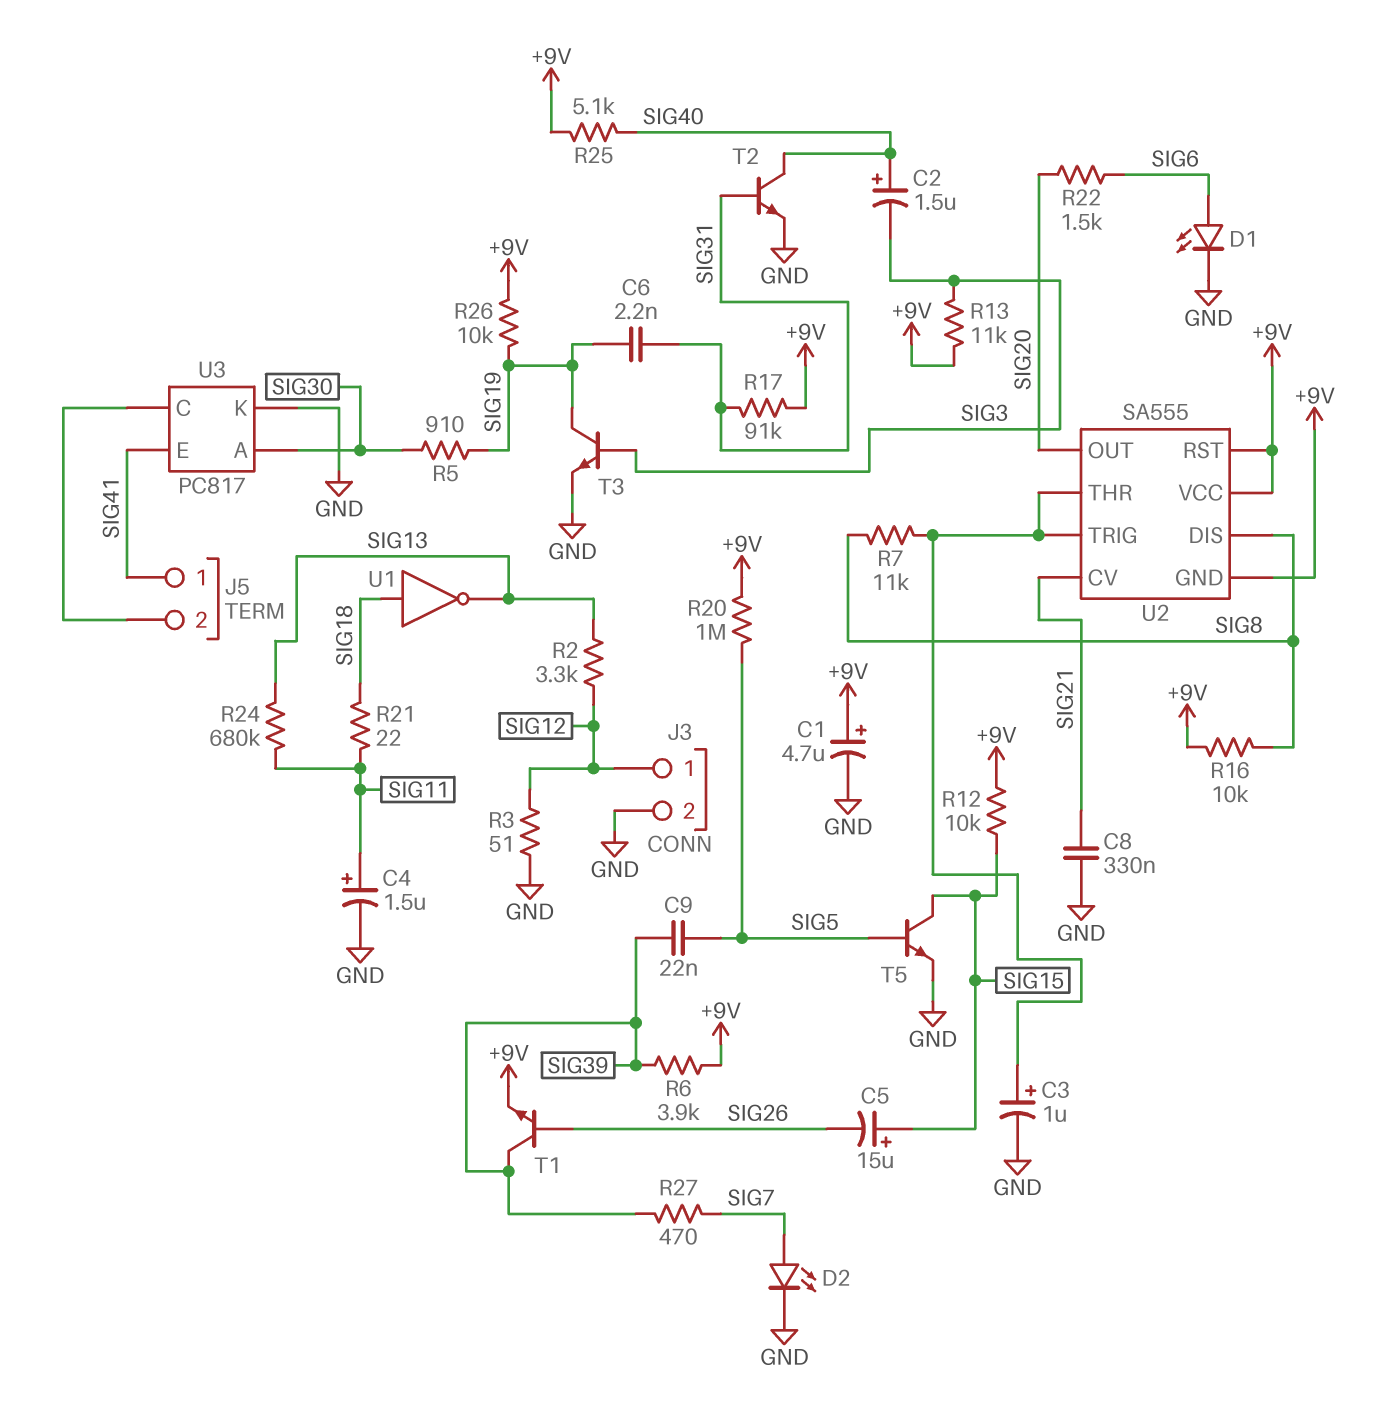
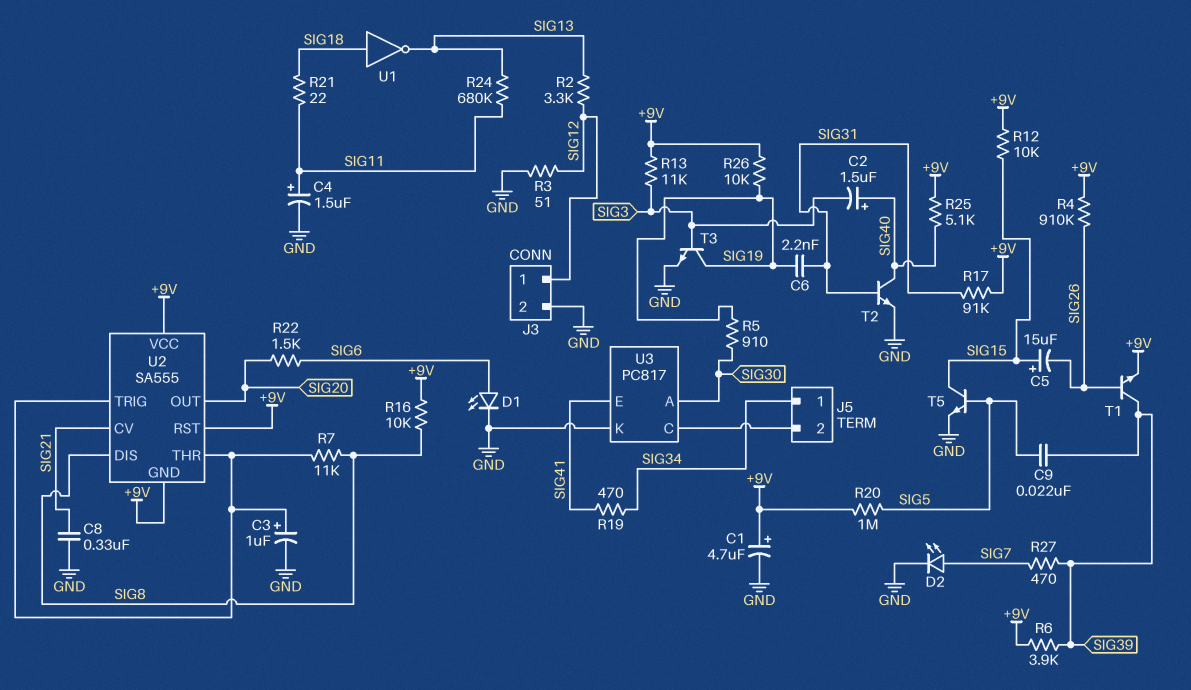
J5 pin 1: SIG41 -> SIG34
R4: none -> 910k (+9V, SIG26)
R19: none -> 470 (SIG34, SIG41)

